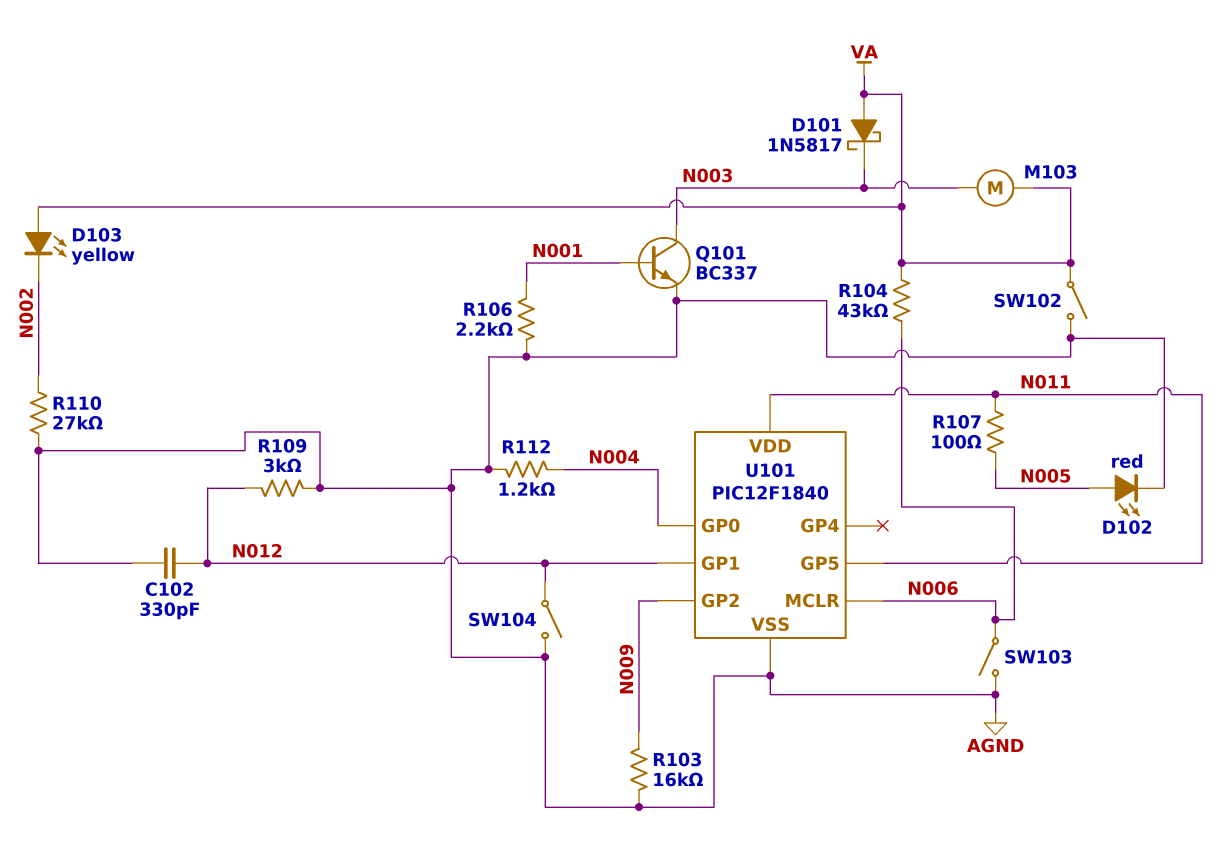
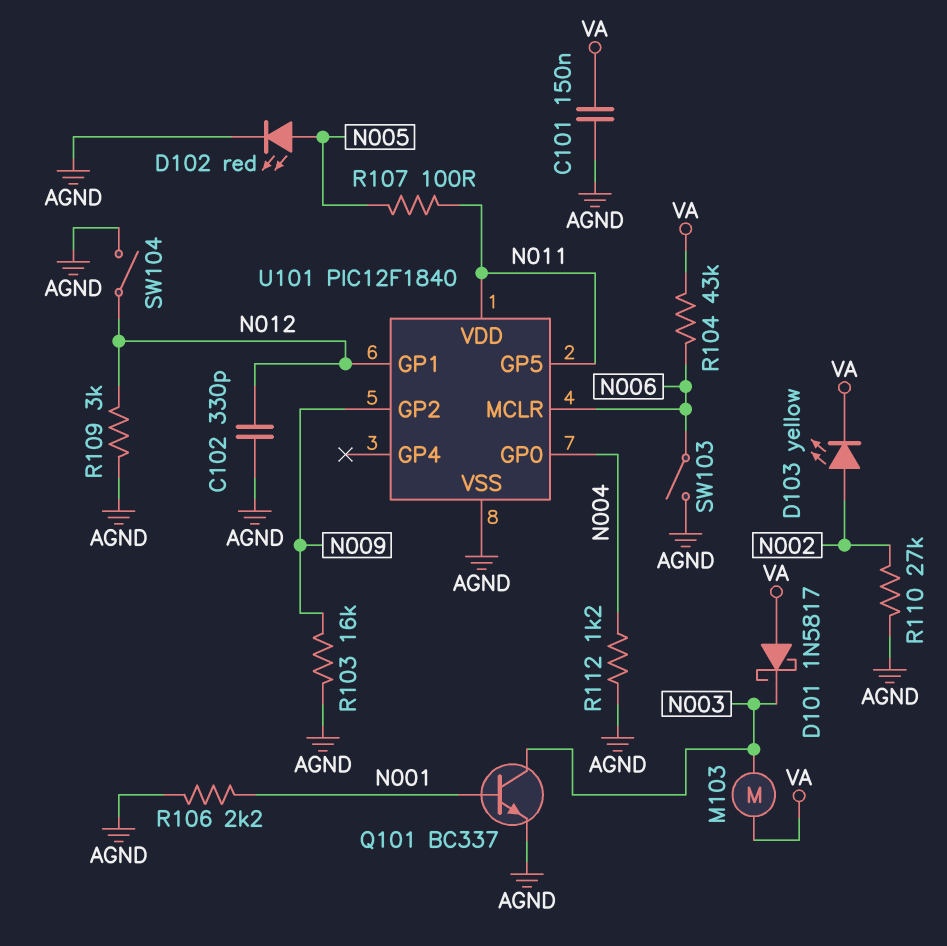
C101: none -> 150nF (AGND, VA)
D103: LED yellow (A VA, K N002) -> LED yellow (A N002, K VA)
SW102: switch (AGND, VA) -> none

